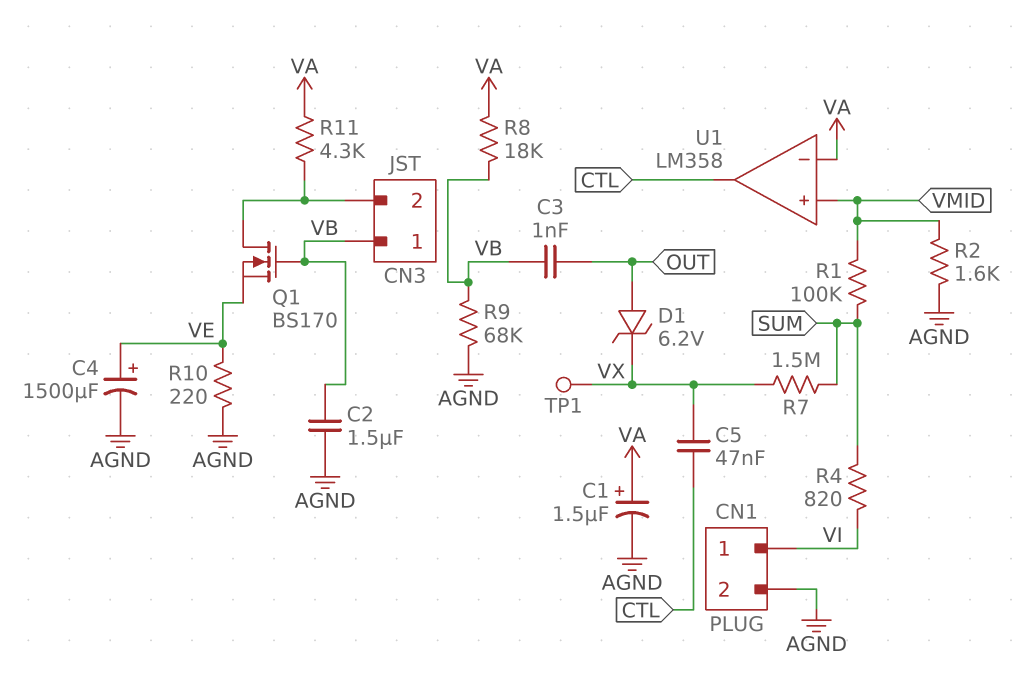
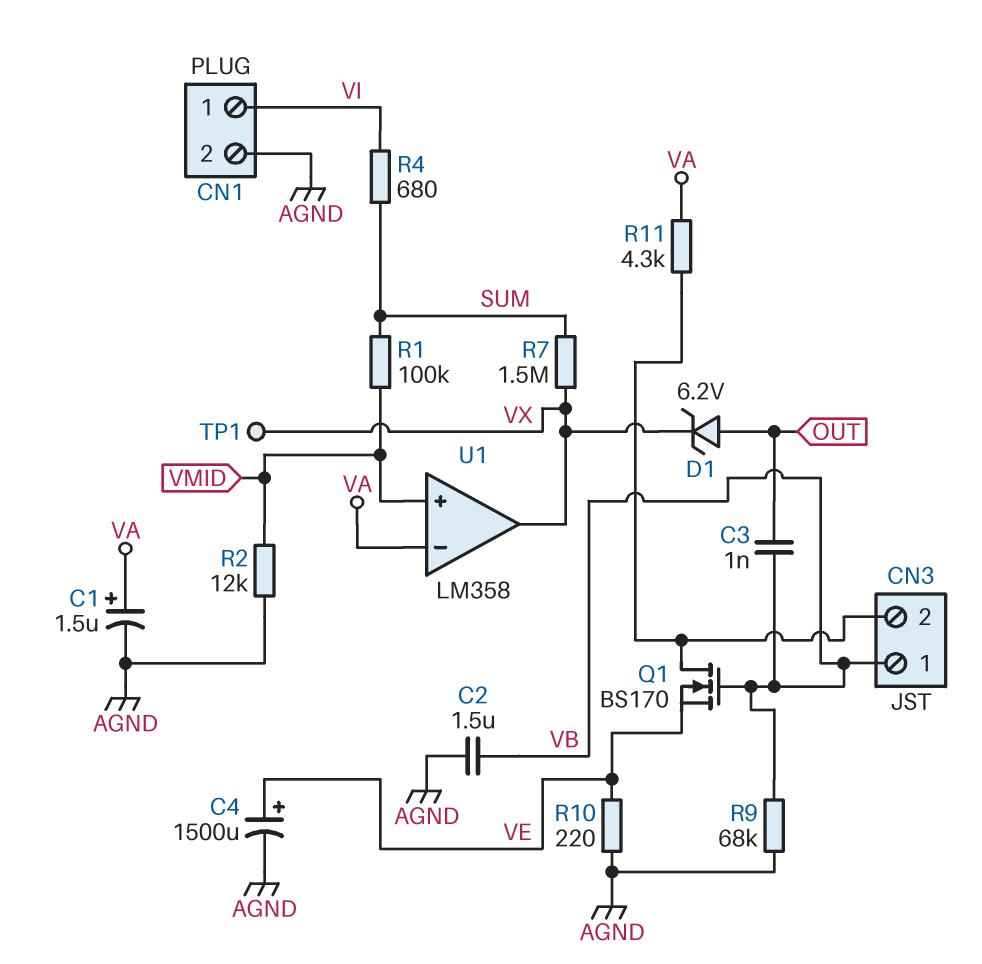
C5: 47nF (CTL, VX) -> none
R2: 1.6k (AGND, VMID) -> 12k (AGND, VMID)
R4: 820 (SUM, VI) -> 680 (SUM, VI)
R8: 18k (VA, VB) -> none
U1 pin out: CTL -> VX

